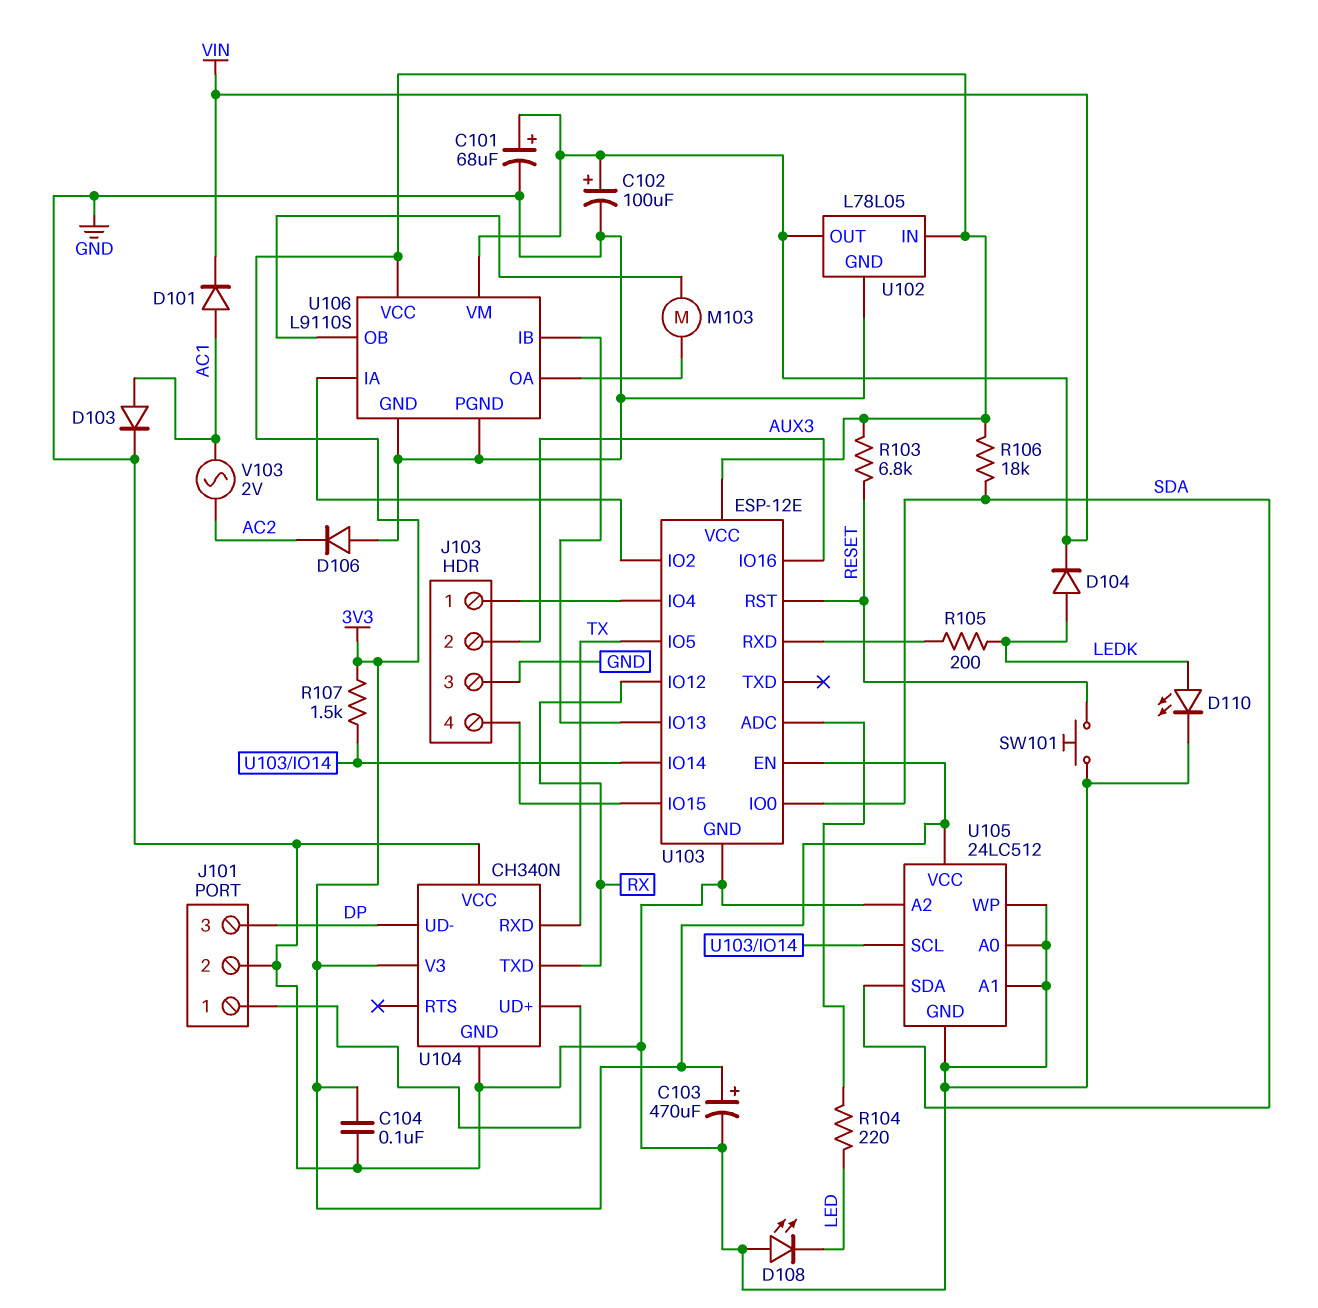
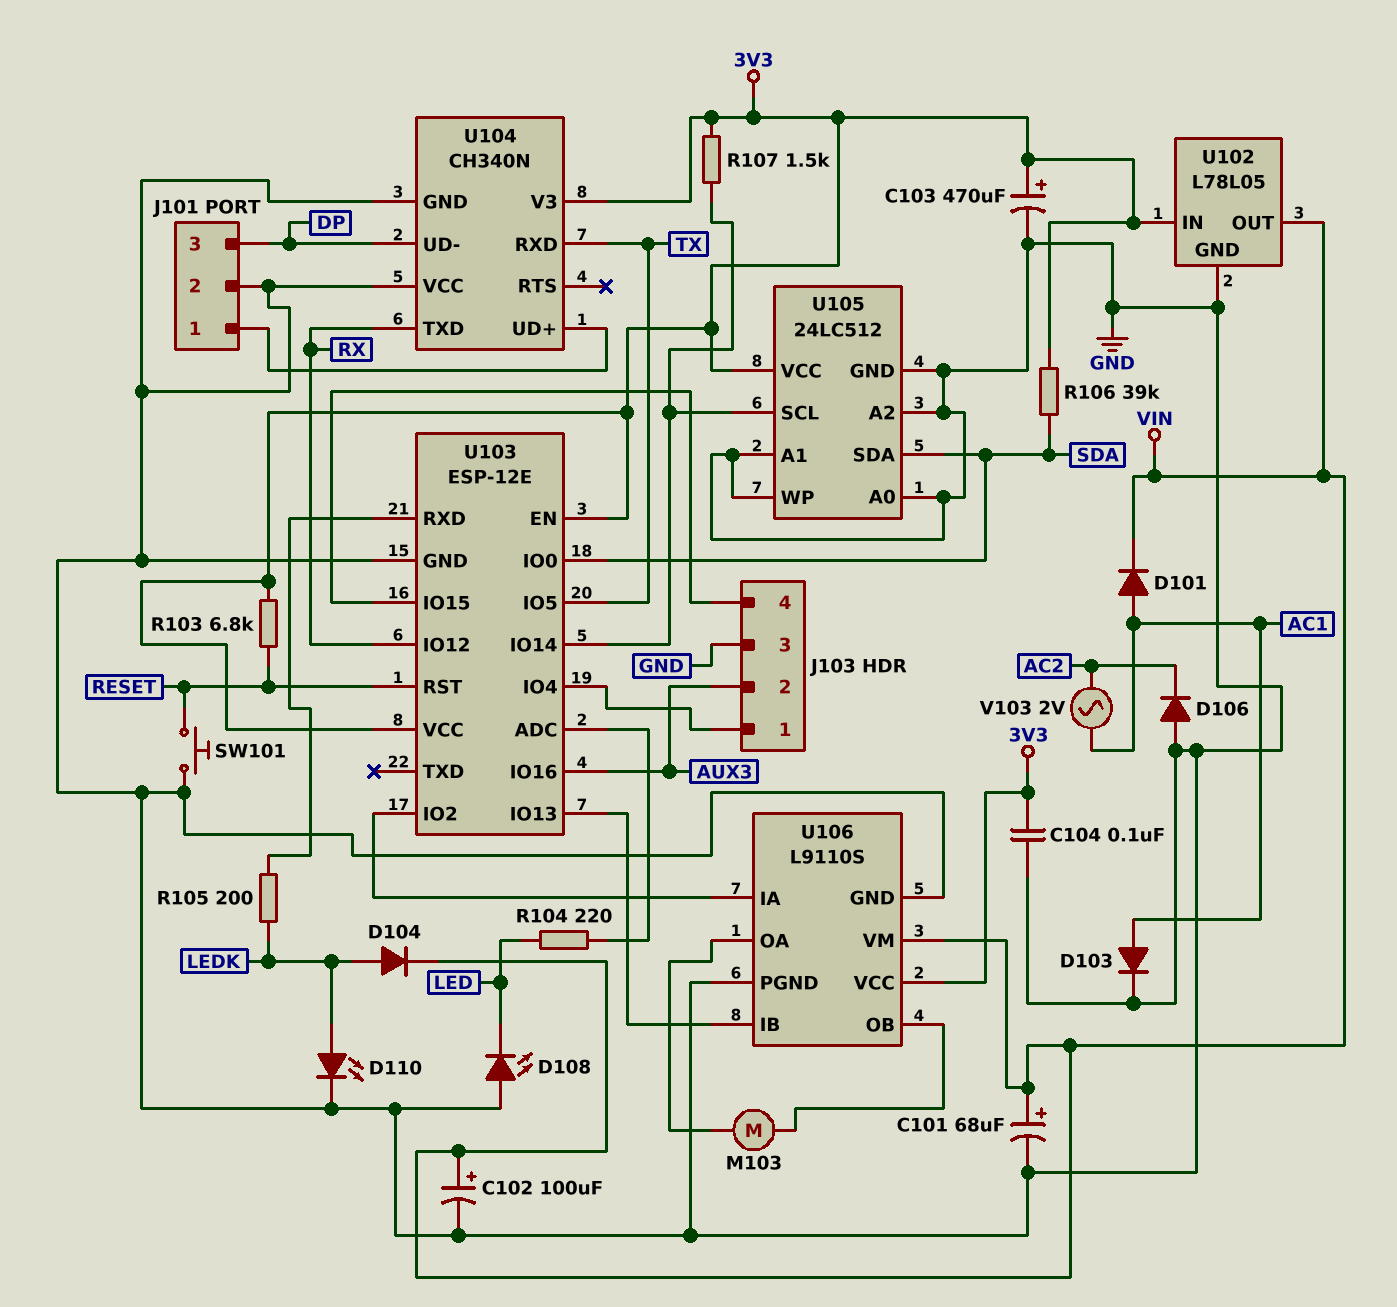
R106: 18k (3V3, SDA) -> 39k (3V3, SDA)

